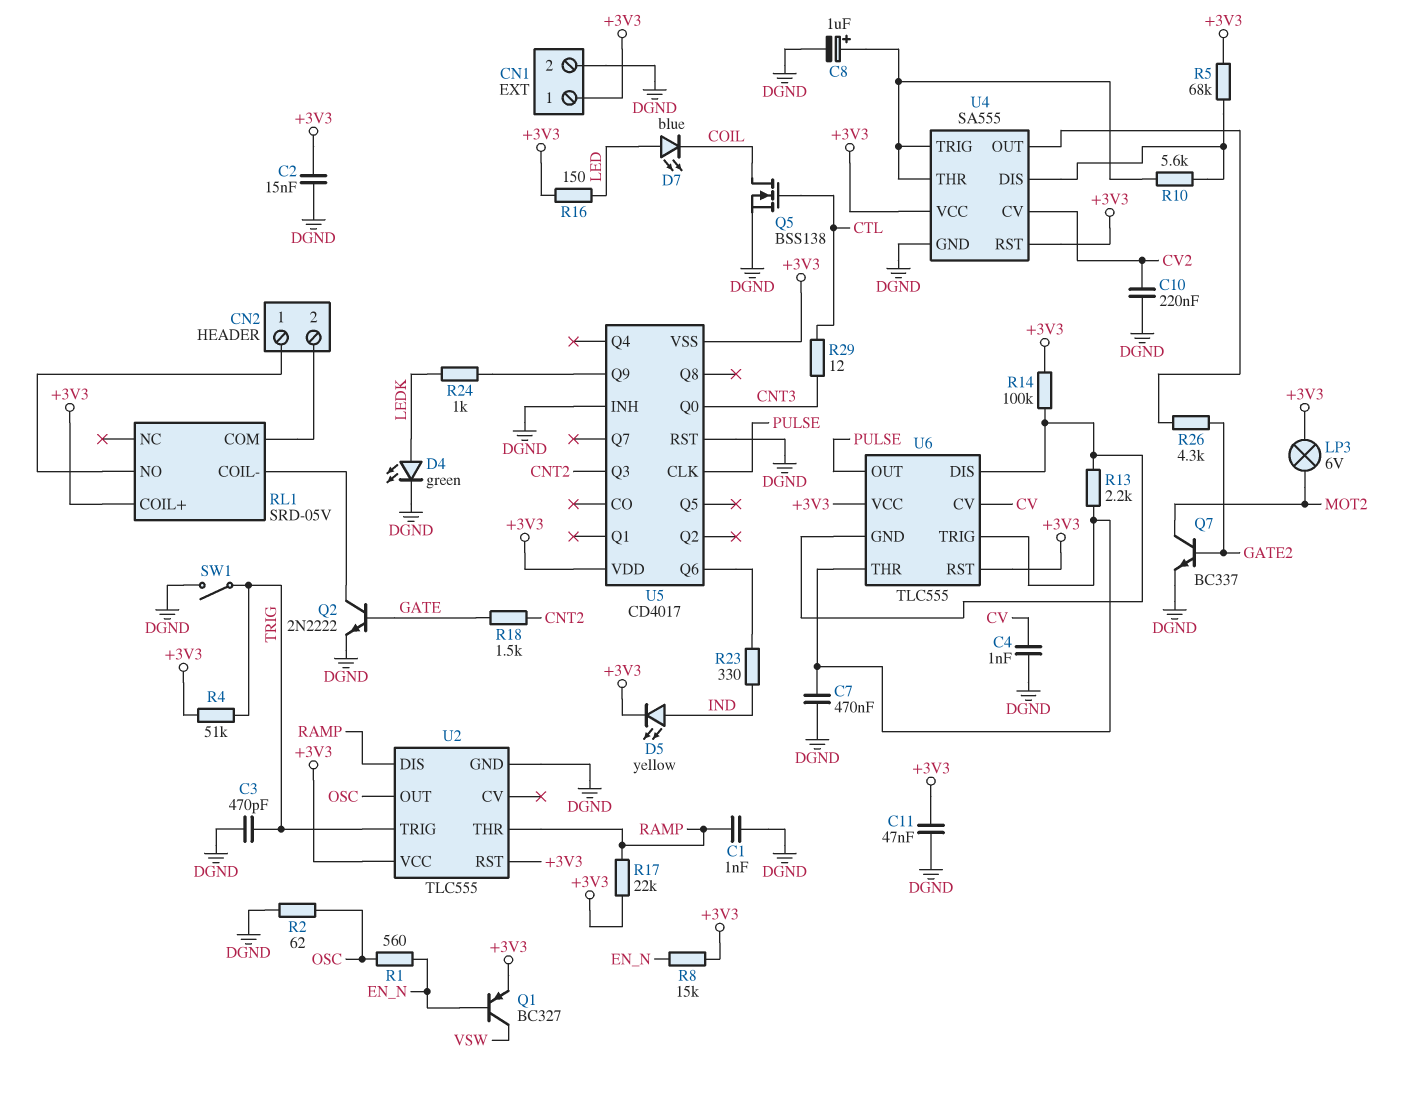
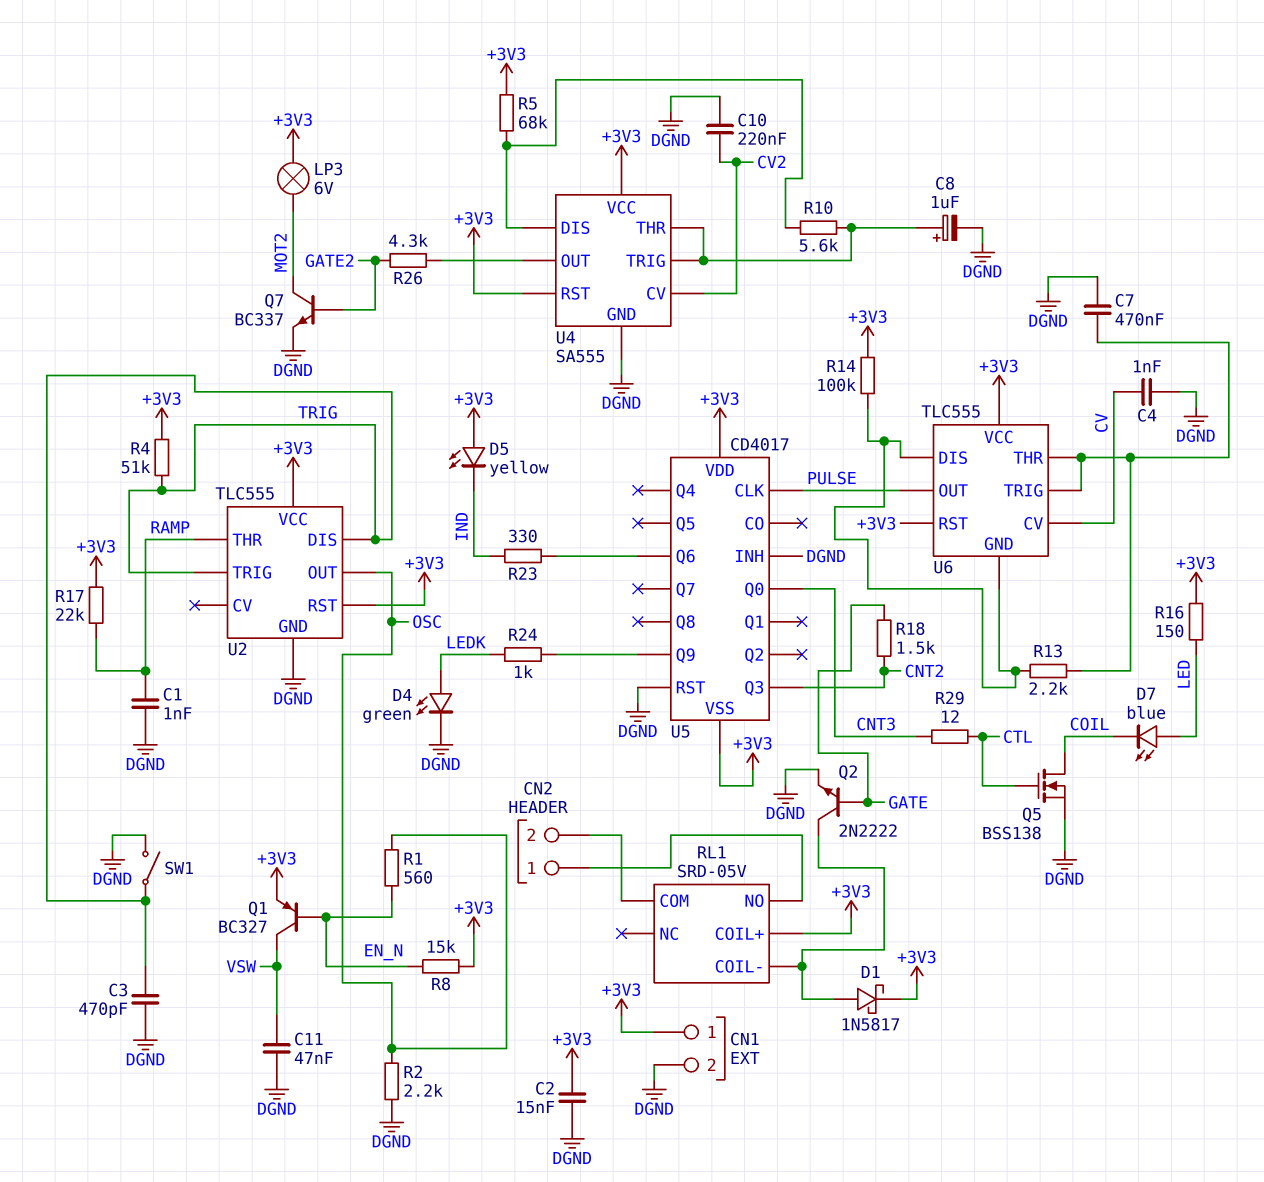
C11: 47nF (+3V3, DGND) -> 47nF (DGND, VSW)
D1: none -> schottky 1N5817 (A RL1/COIL-, K +3V3)
D5: LED yellow (A IND, K +3V3) -> LED yellow (A +3V3, K IND)
R2: 62 (DGND, OSC) -> 2.2k (DGND, OSC)
U2 pin DIS: RAMP -> TRIG

